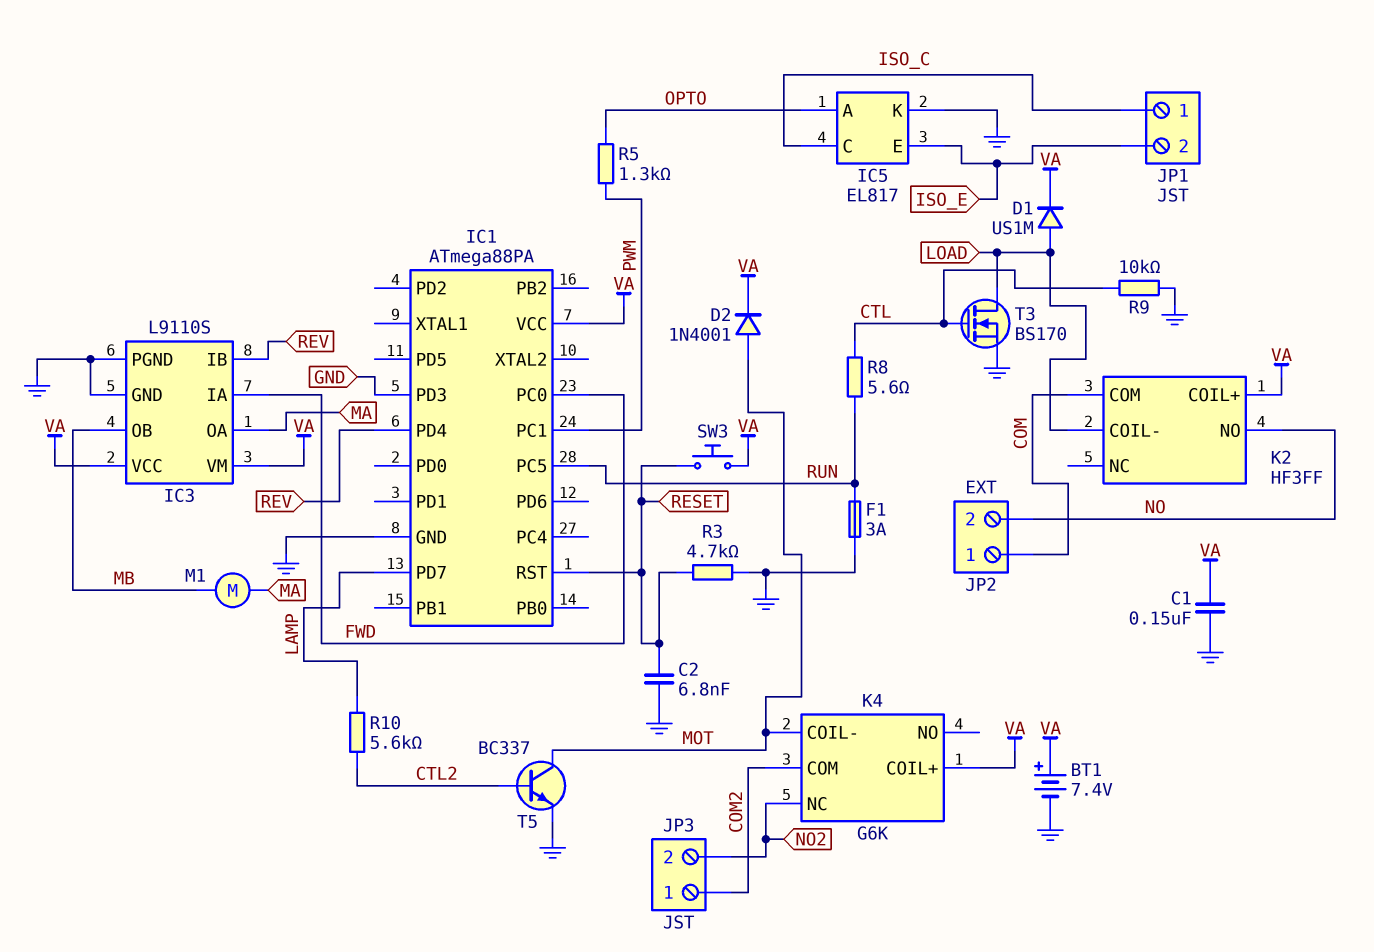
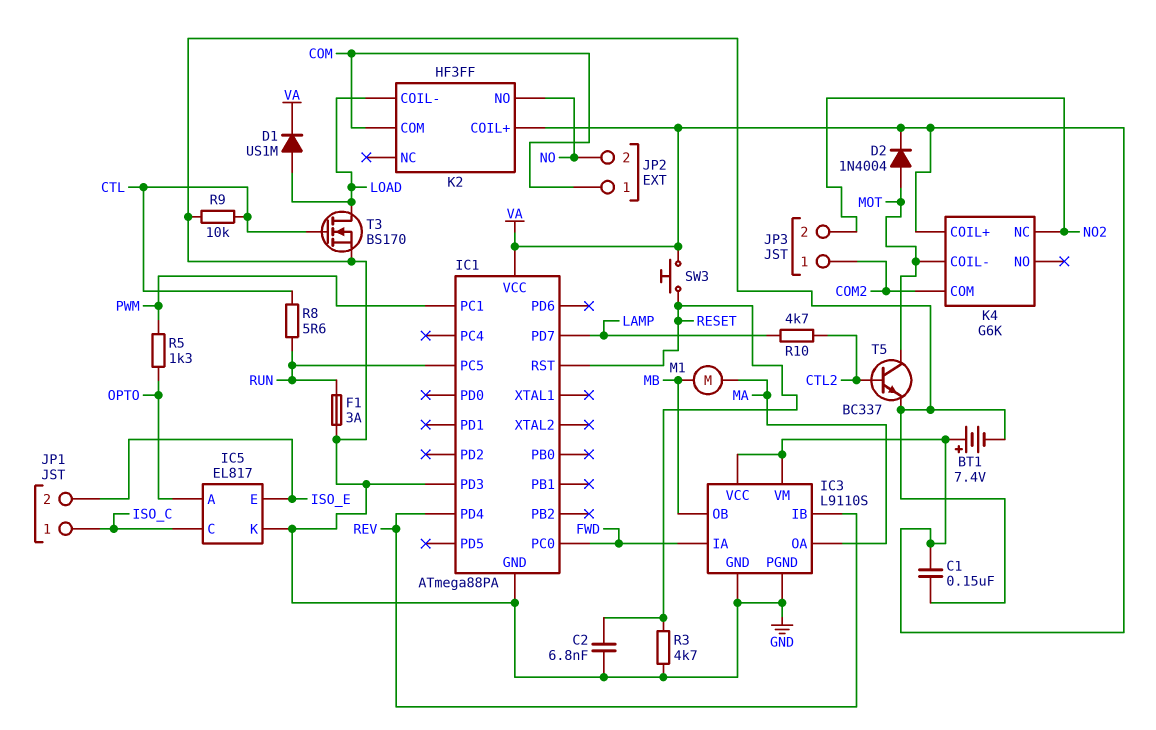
D2: diode 1N4001 (A MOT, K VA) -> diode 1N4004 (A MOT, K VA)
R10: 5.6k (CTL2, LAMP) -> 4.7k (CTL2, LAMP)

